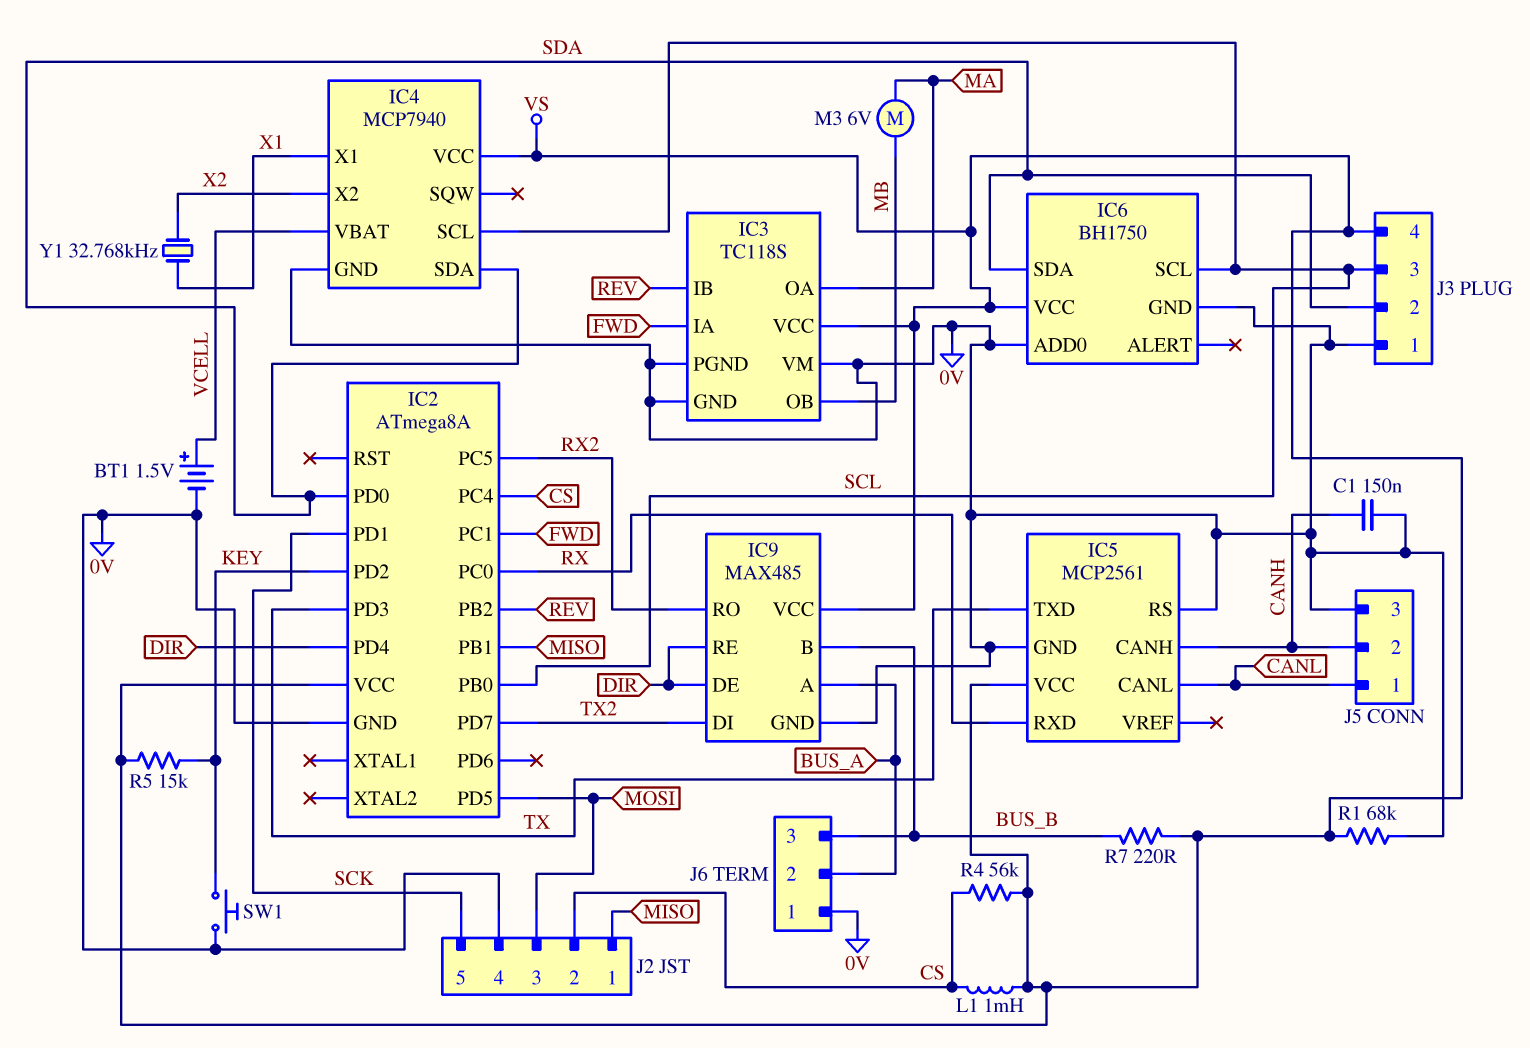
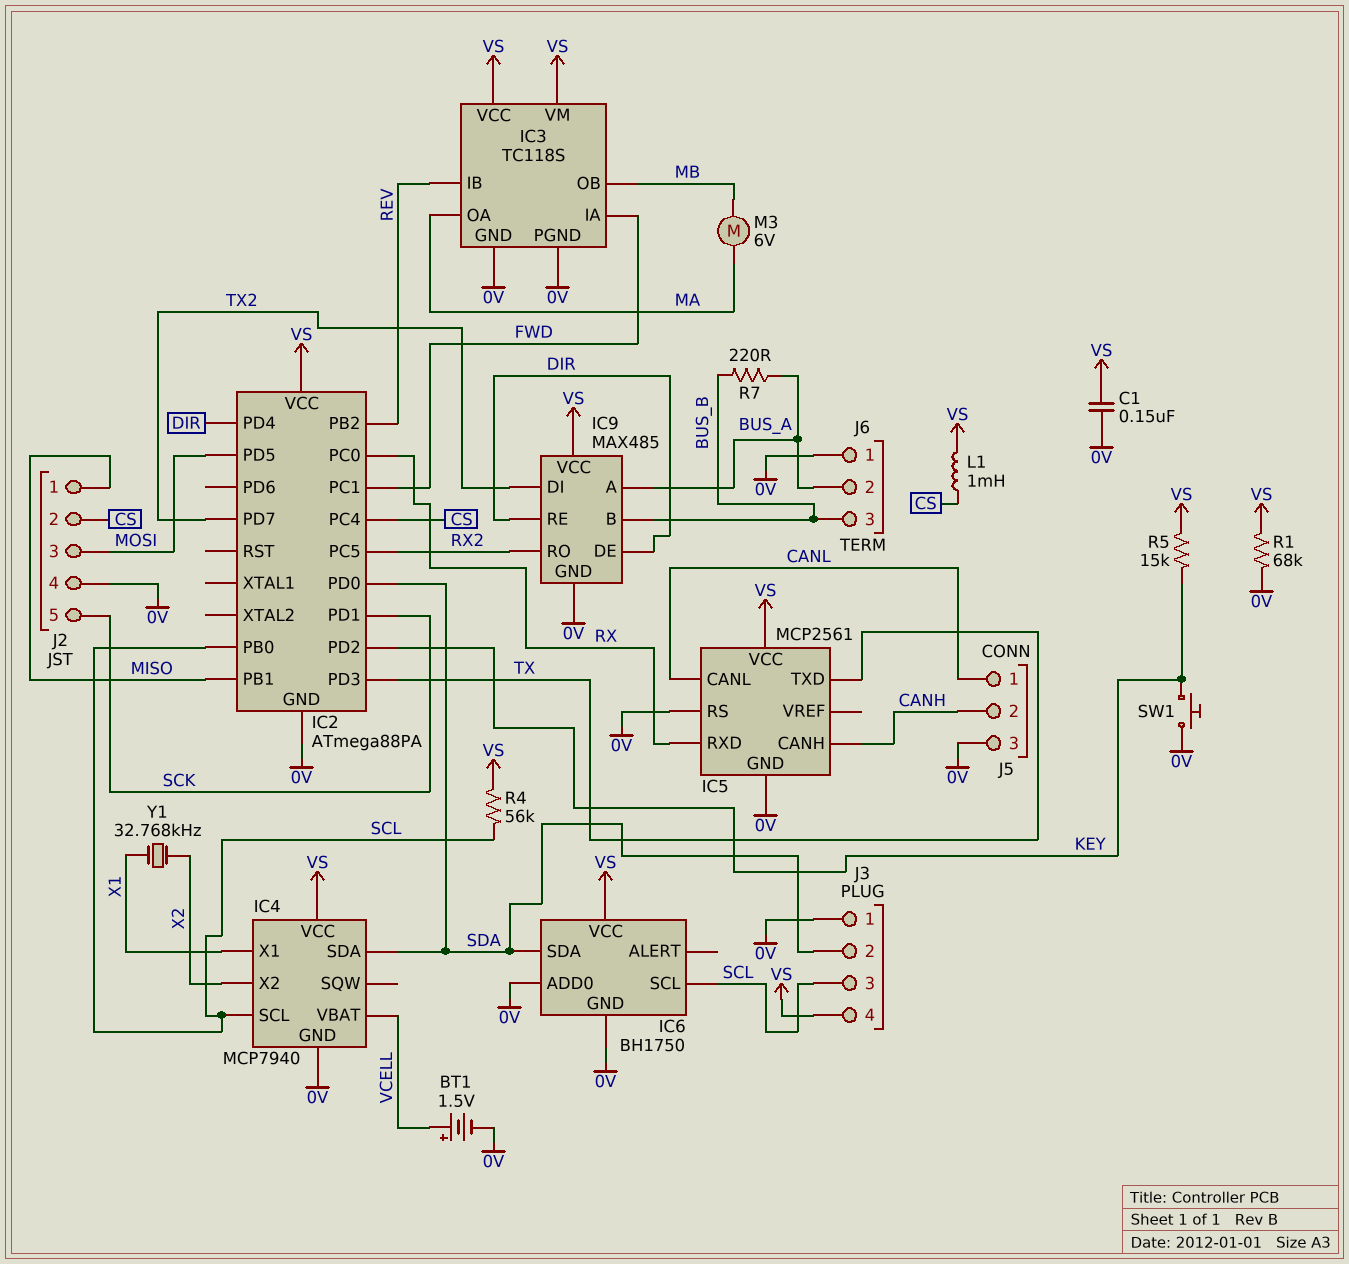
C1: 150nF (0V, CANH) -> 150nF (0V, VS)
IC2: ATmega8A -> ATmega88PA
IC3 pin VM: 0V -> VS
R4: 56k (CS, VS) -> 56k (SCL, VS)
R7: 220 (BUS_B, VS) -> 220 (BUS_A, BUS_B)

